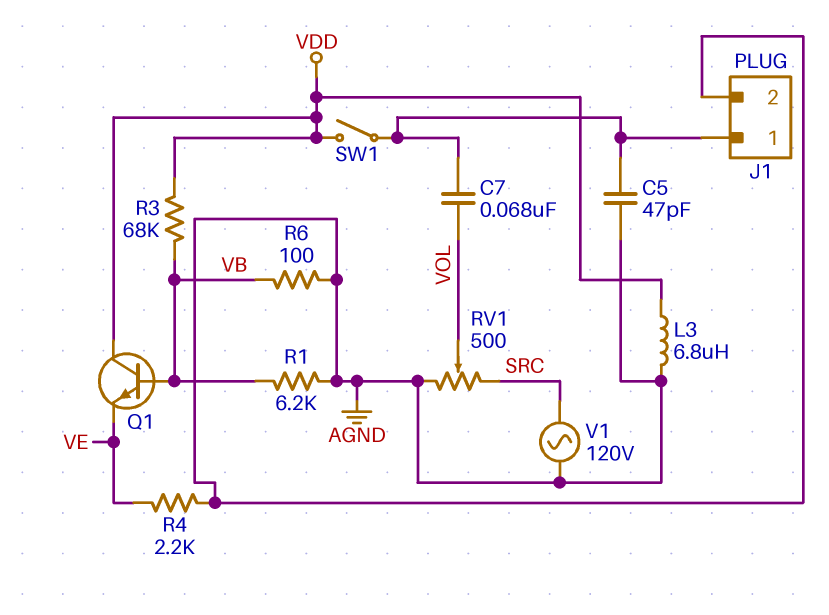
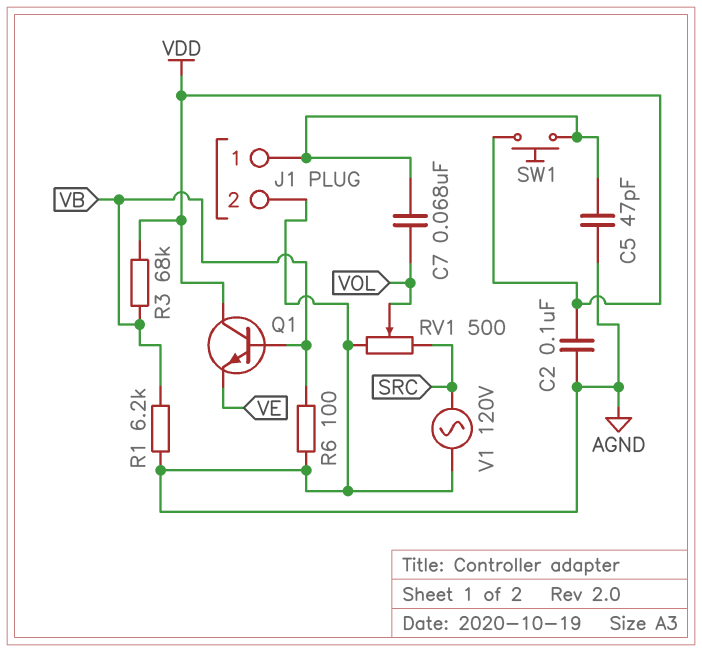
C2: none -> 100nF (AGND, VDD)
L3: 6.8uH (AGND, VDD) -> none
R4: 2.2k (AGND, VE) -> none
SW1: switch (J1/1, VDD) -> button (J1/1, VDD)

